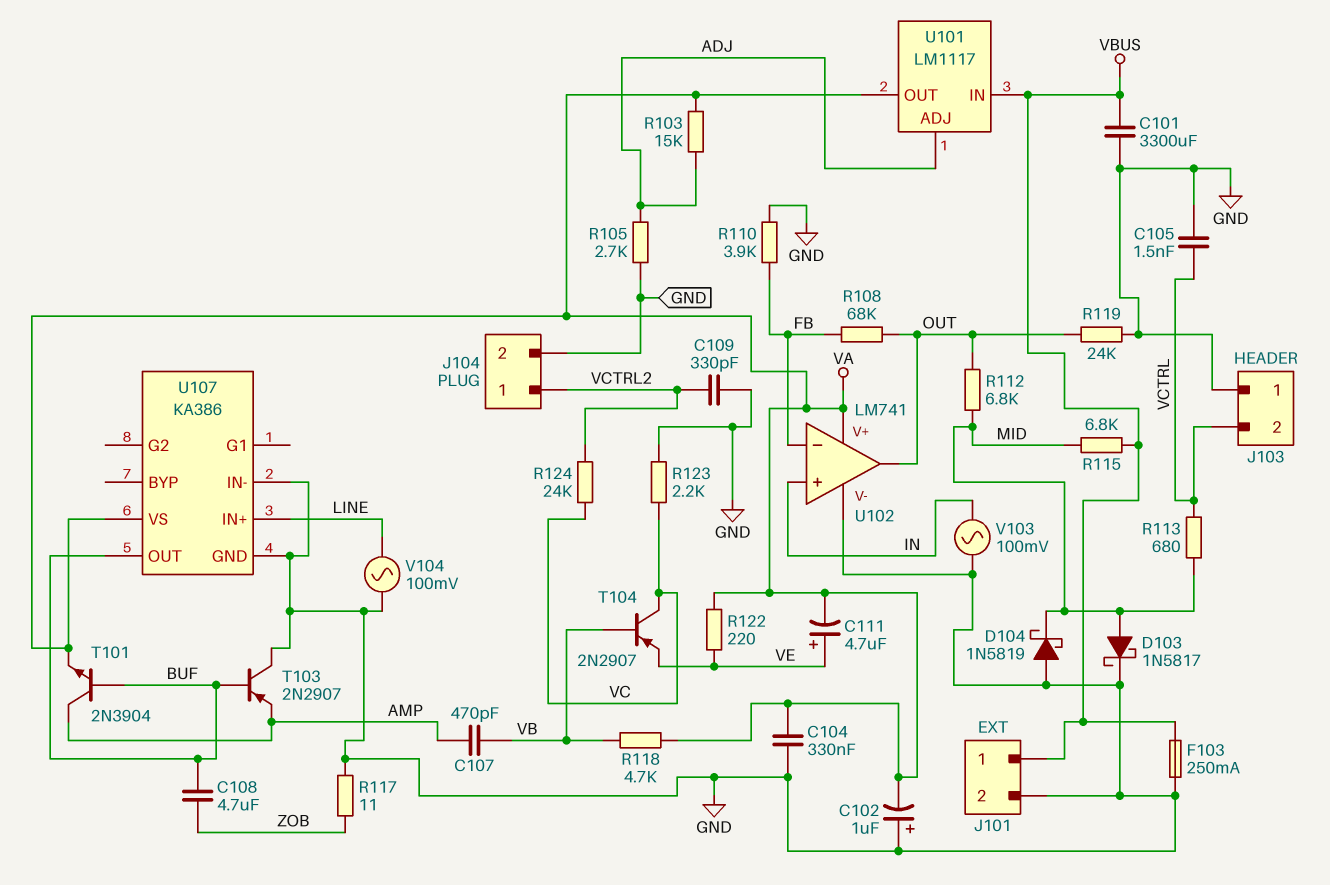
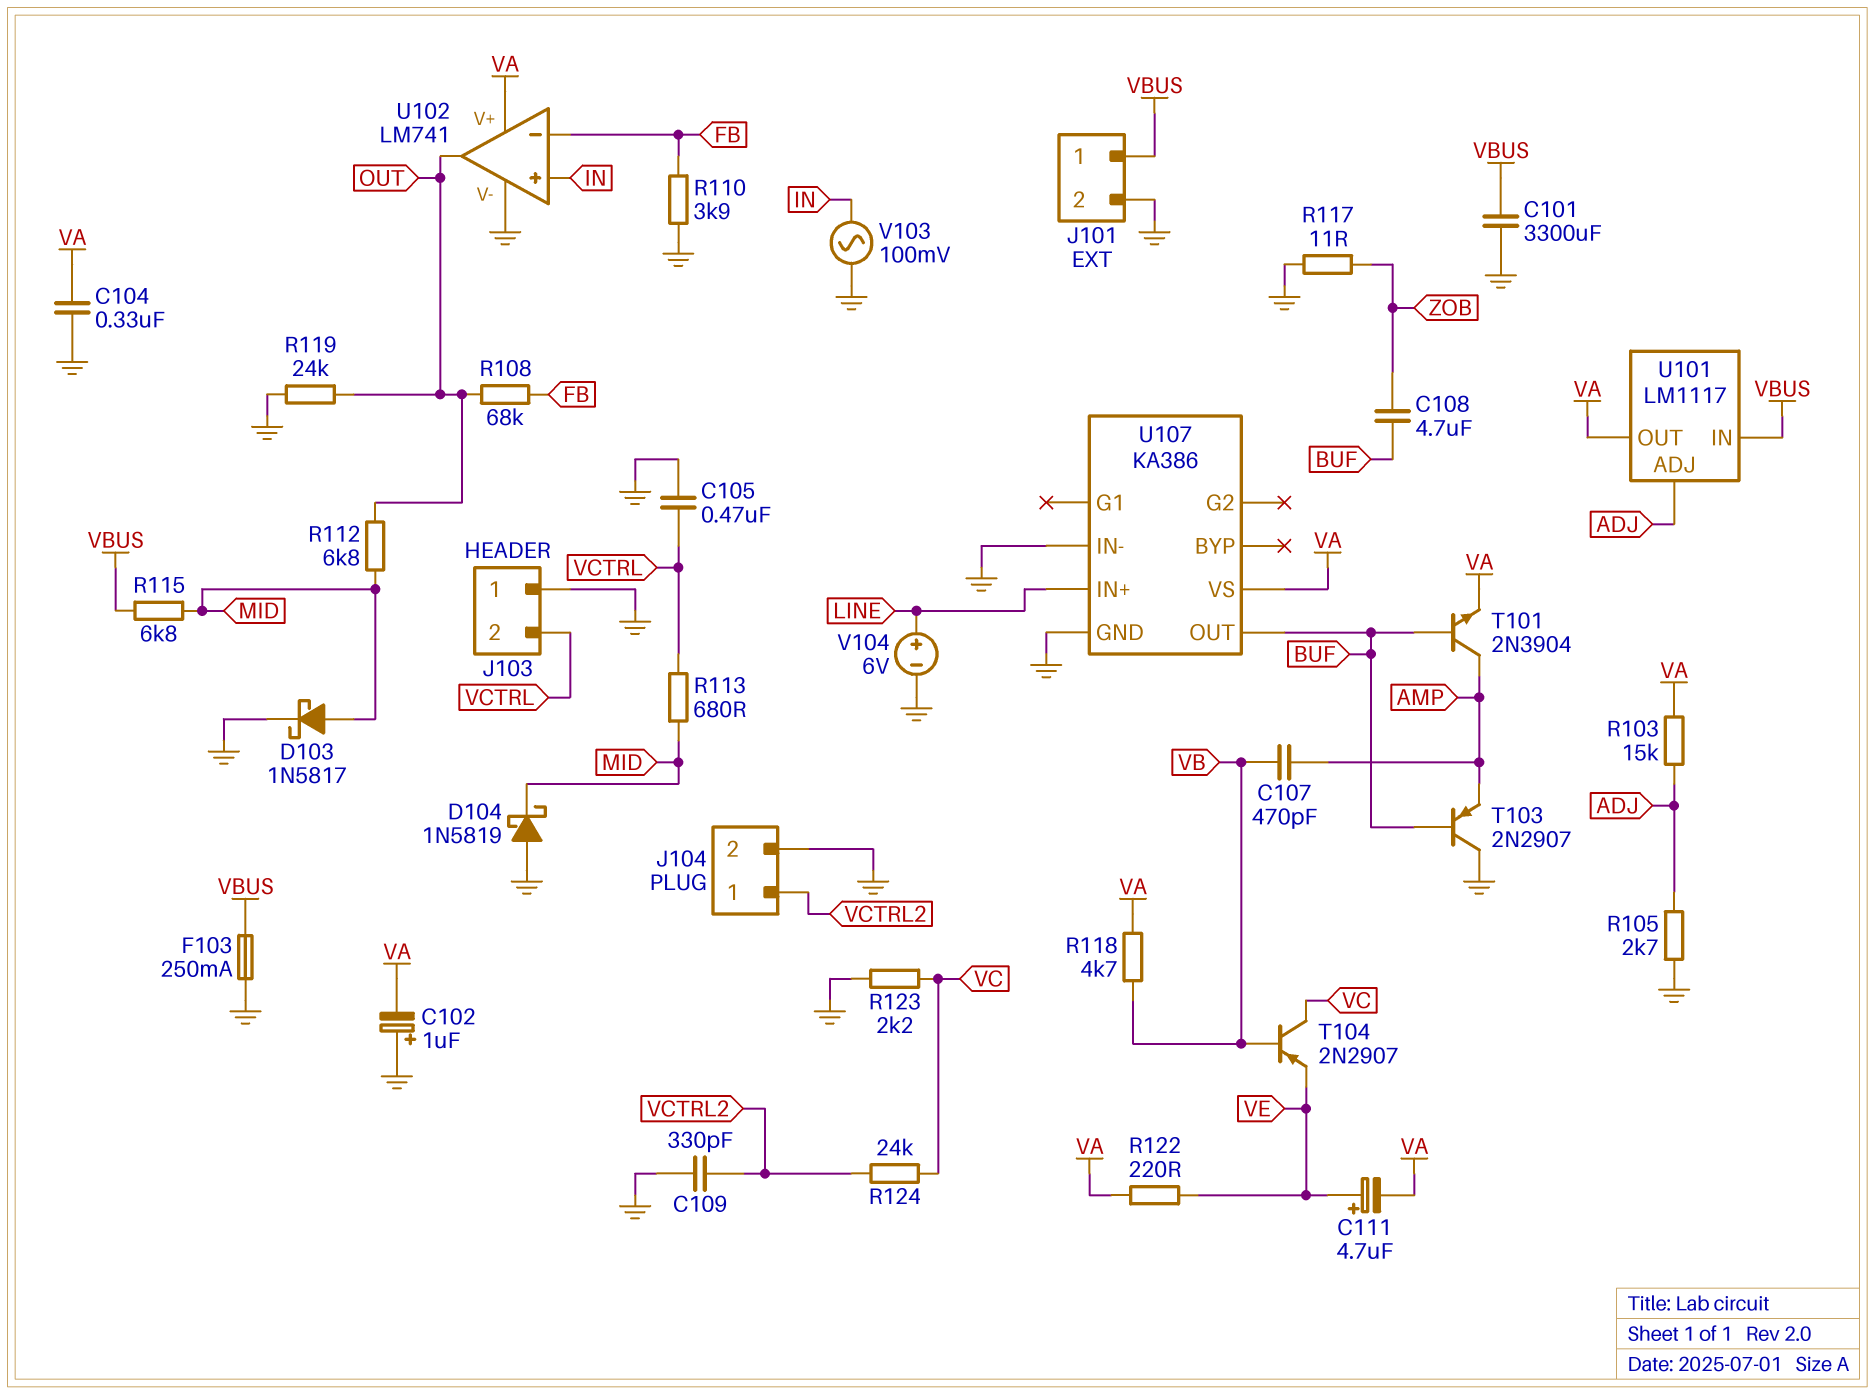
C105: 1.5nF (GND, VCTRL) -> 470nF (GND, VCTRL)
V104: AC 100mV (GND, LINE) -> 6V (plus LINE, minus GND)

